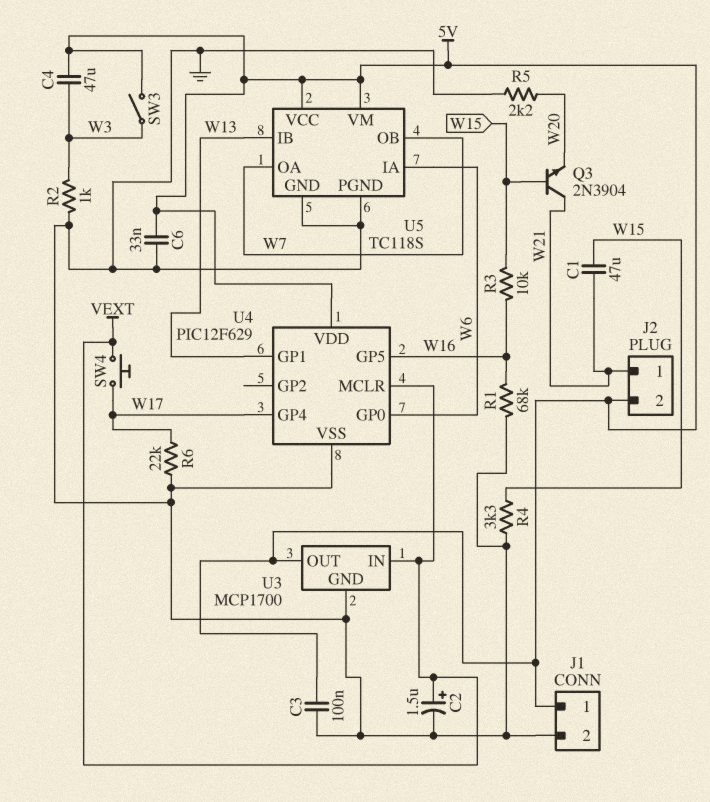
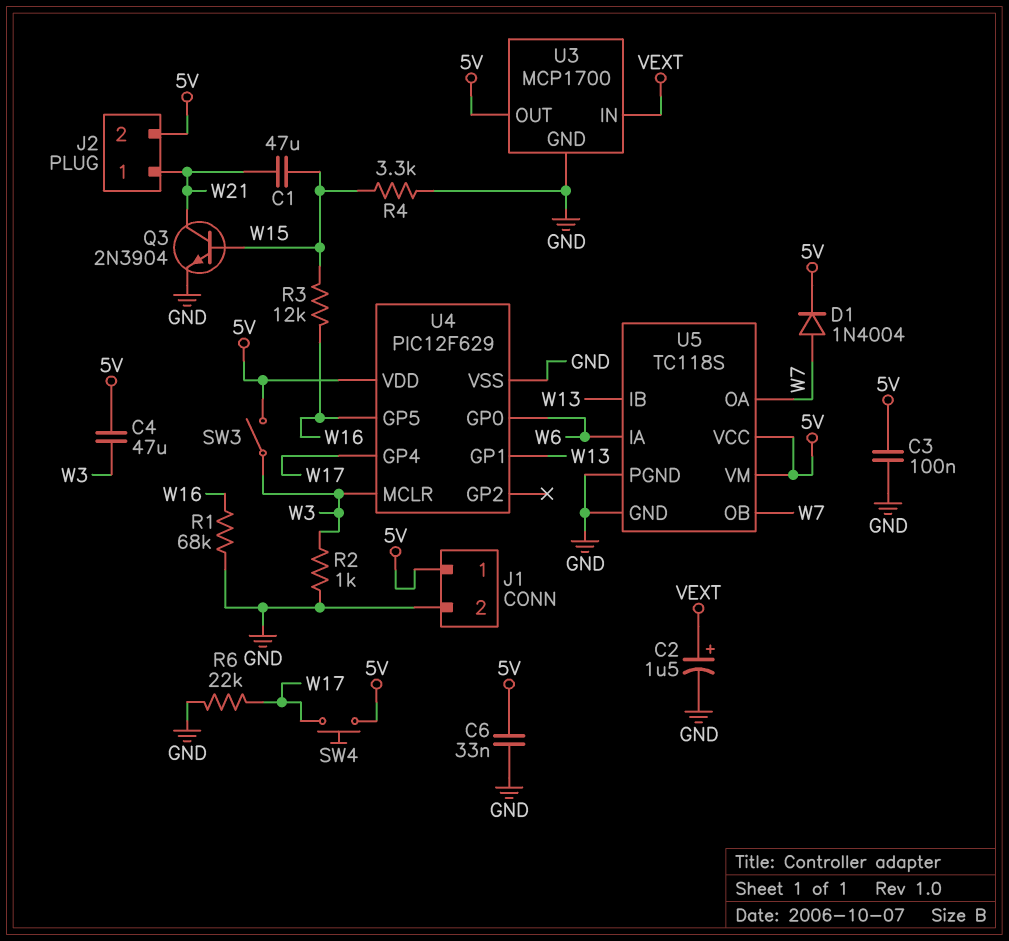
D1: none -> diode 1N4004 (A W7, K 5V)
Q3: NPN 2N3904 (B W15, C W21, E W20) -> NPN 2N3904 (B W15, C W21, E GND)
R3: 10k (W15, W16) -> 12k (W15, W16)
R5: 2.2k (GND, W20) -> none
SW4: button (VEXT, W17) -> button (5V, W17)
U4 pin MCLR: VEXT -> W3

